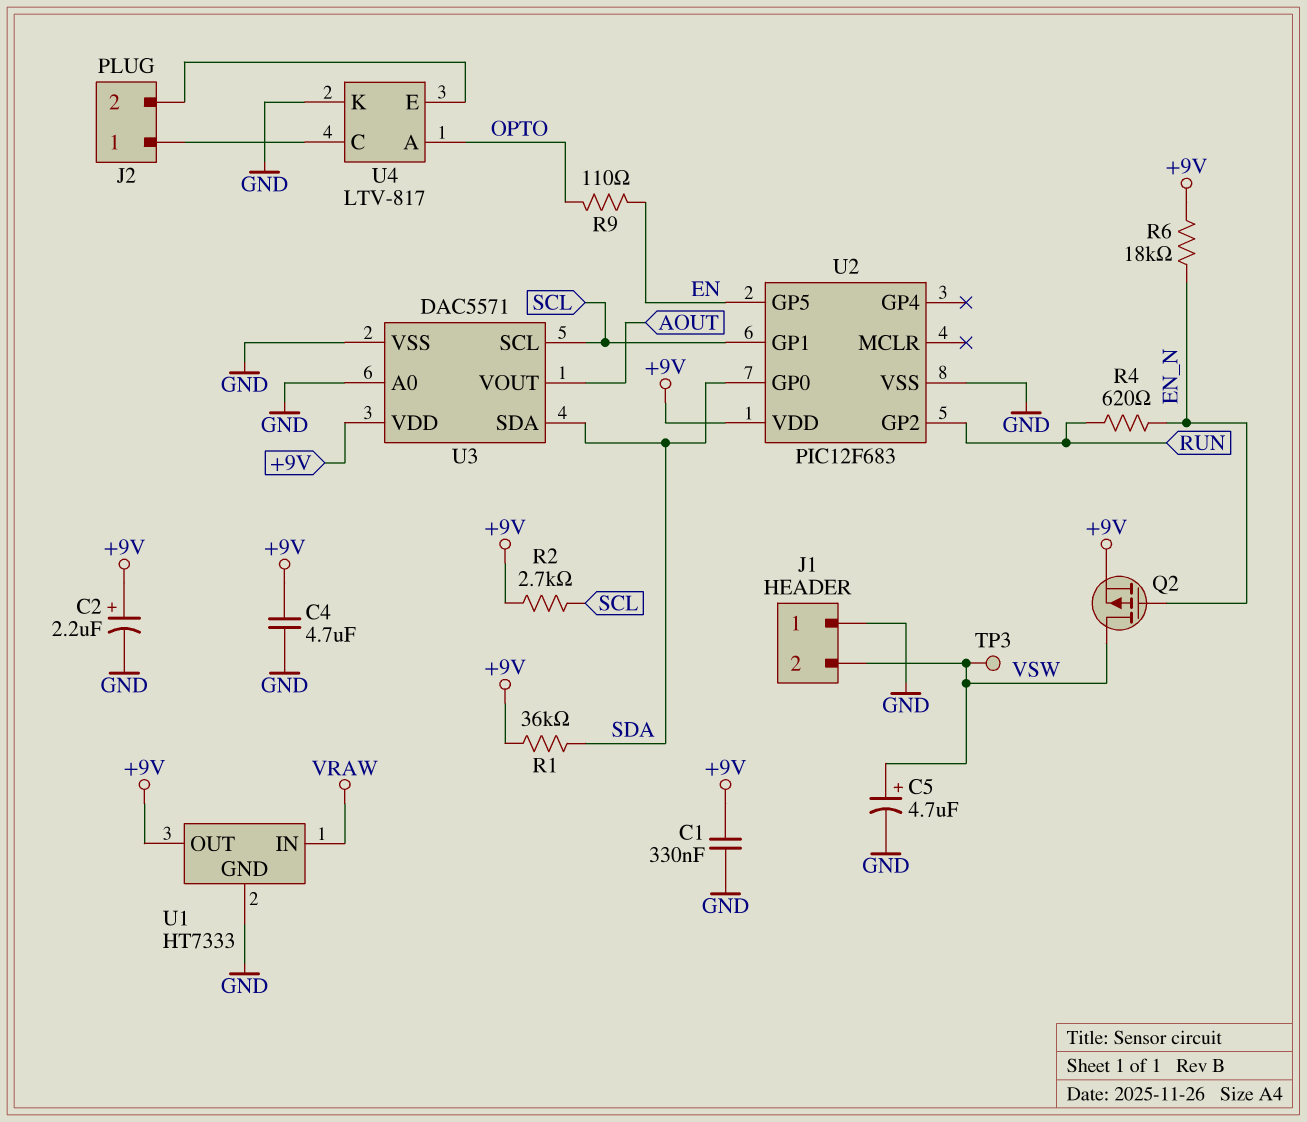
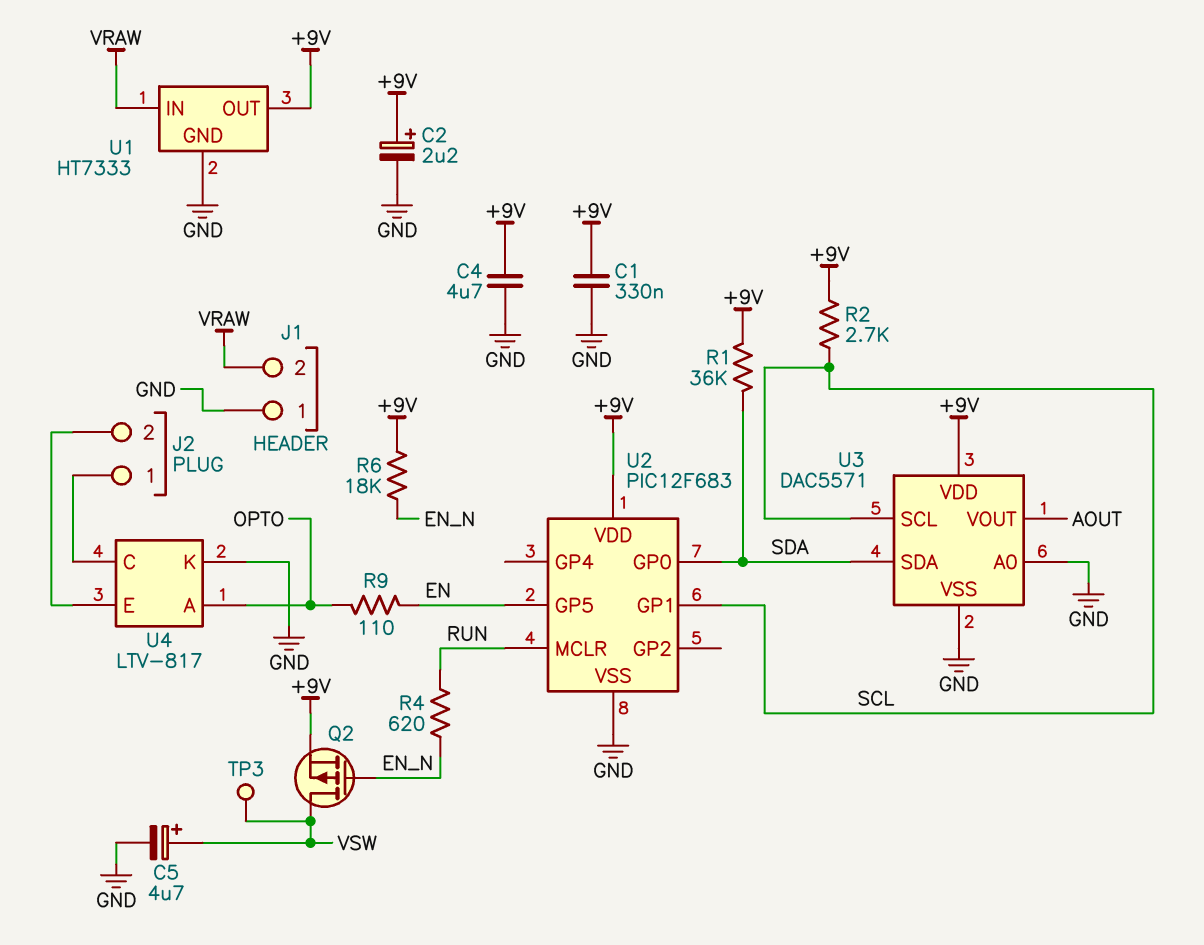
J1 pin 2: VSW -> VRAW
U2 pin GP2: RUN -> none
U2 pin MCLR: none -> RUN

